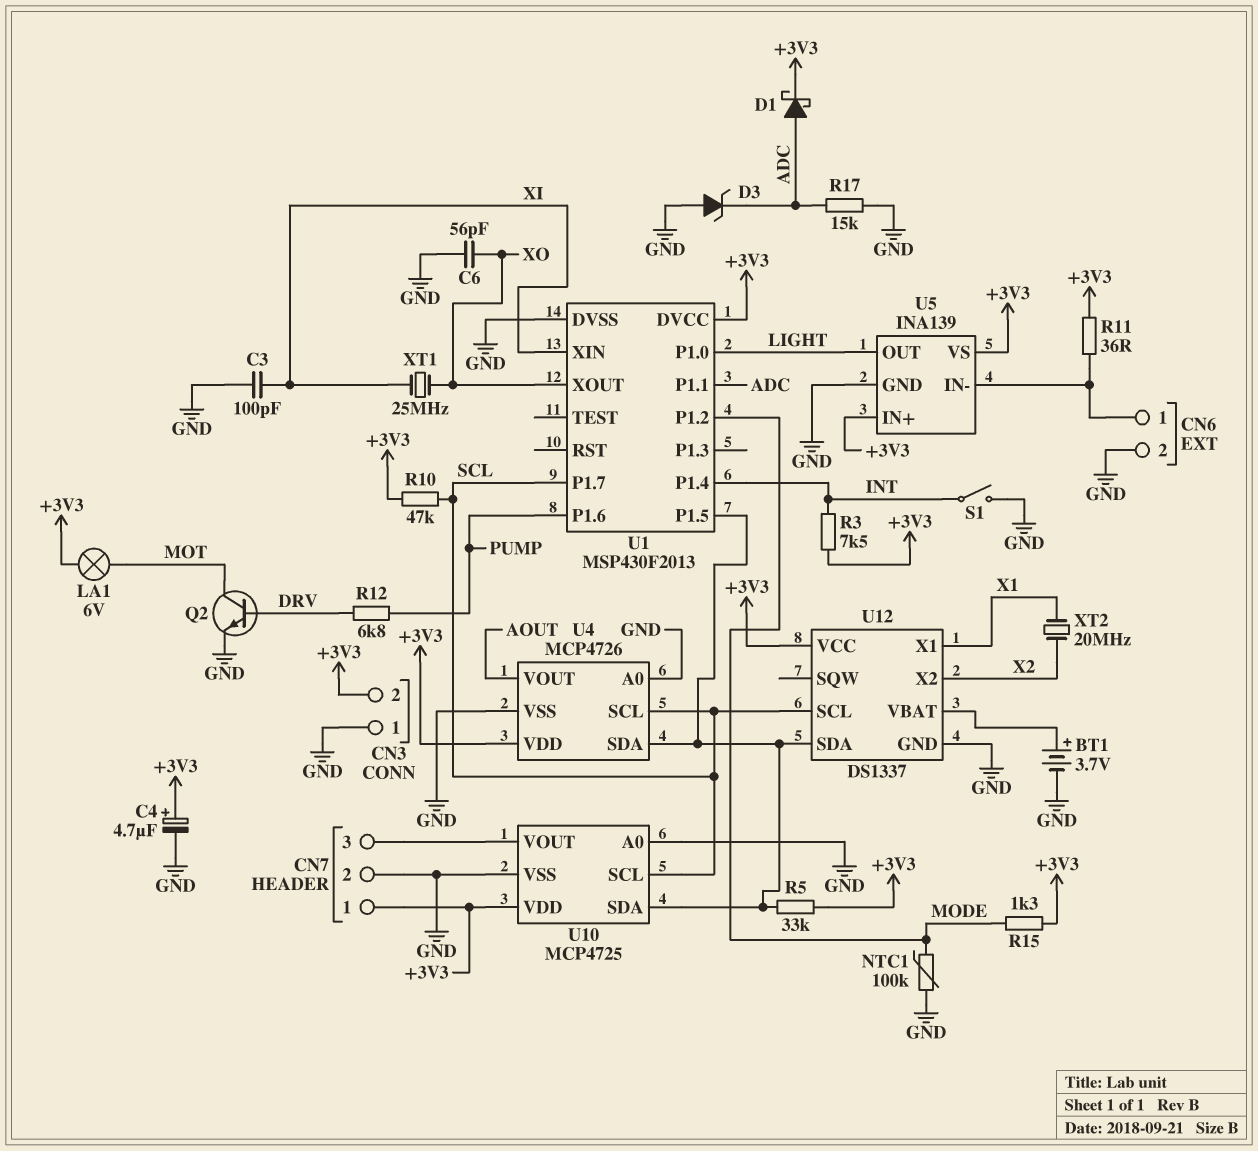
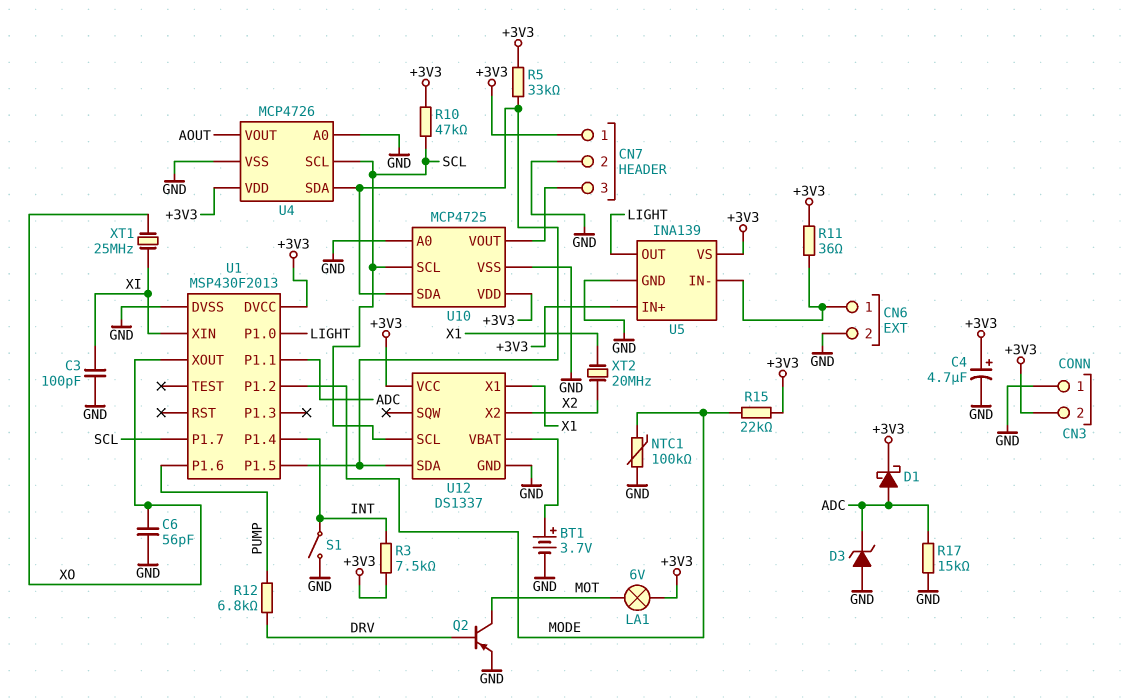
Q2: NPN (B DRV, C MOT, E GND) -> PNP (B DRV, C MOT, E GND)
R15: 1.3k (+3V3, MODE) -> 22k (+3V3, MODE)

